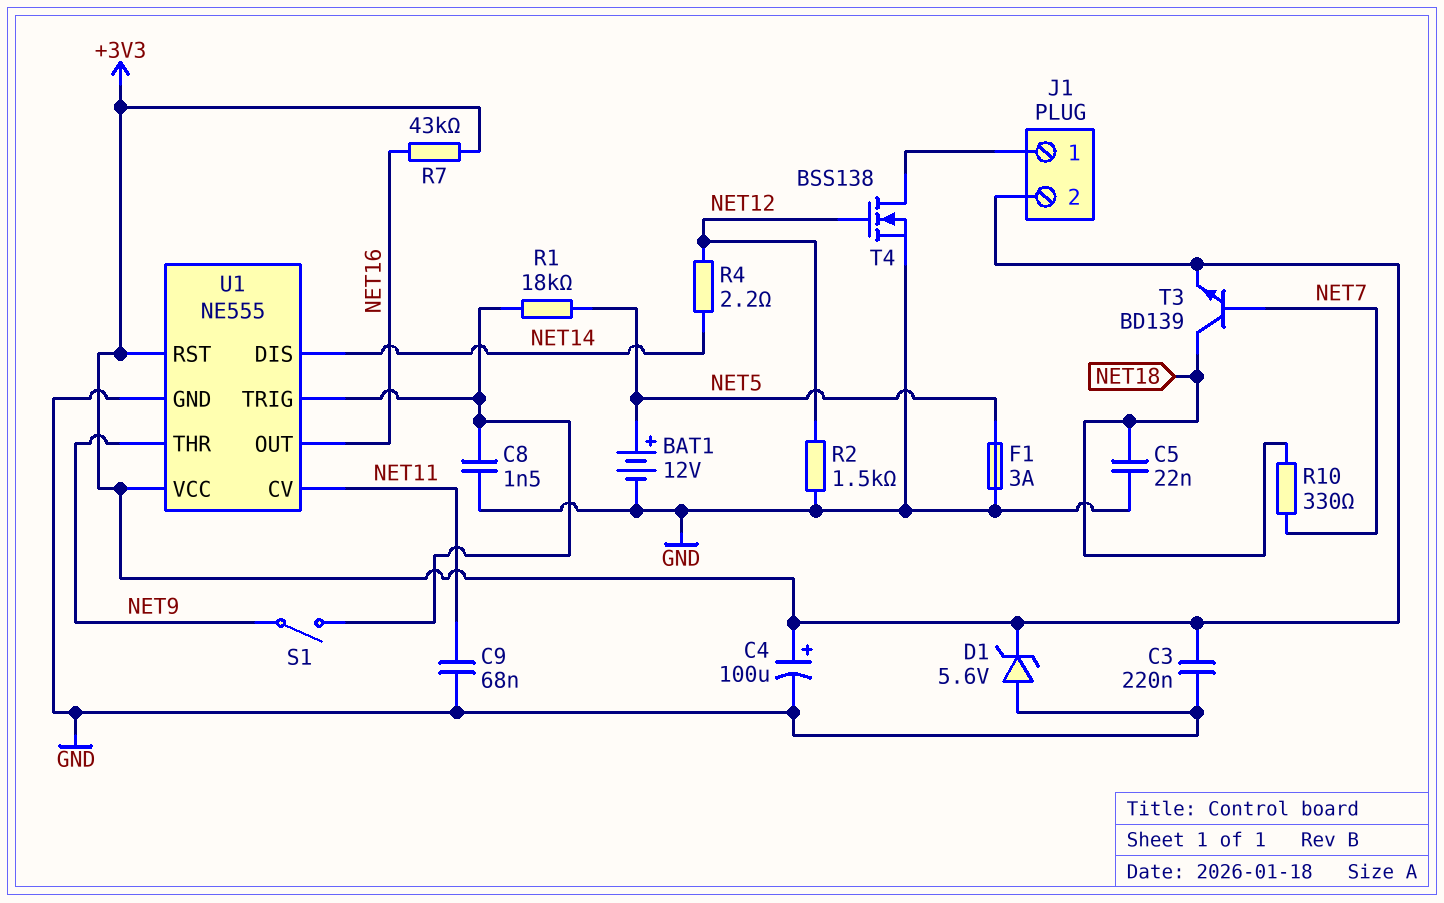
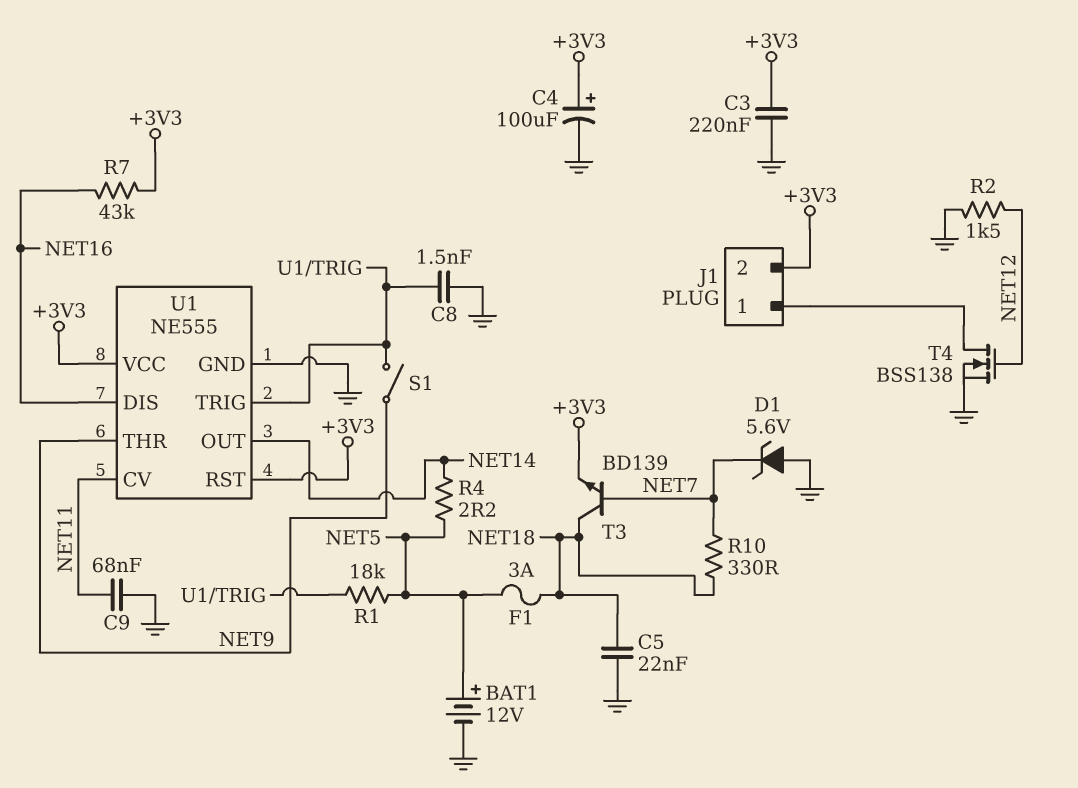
D1: zener 5.6V (A GND, K +3V3) -> zener 5.6V (A GND, K NET7)
F1: 3A (GND, NET5) -> 3A (NET5, NET18)
R4: 2.2 (NET12, NET14) -> 2.2 (NET5, NET14)
U1 pin DIS: NET14 -> NET16
U1 pin OUT: NET16 -> NET14

